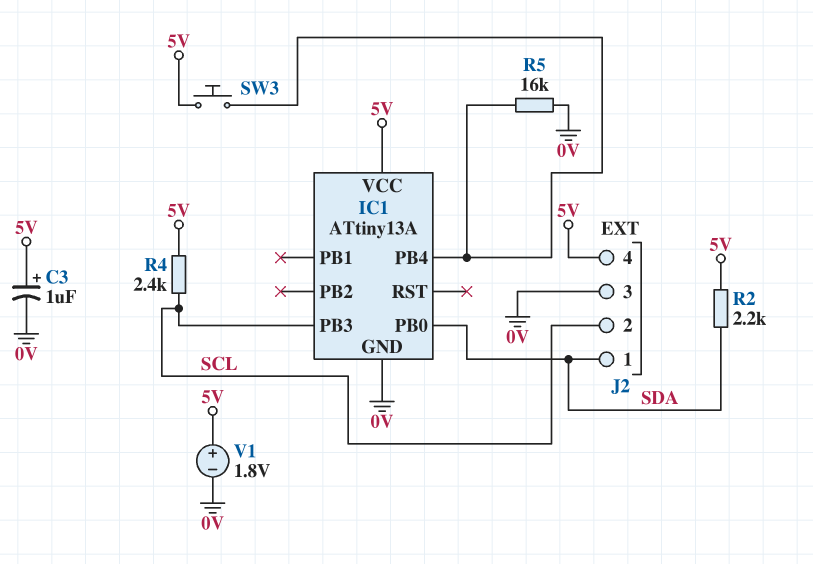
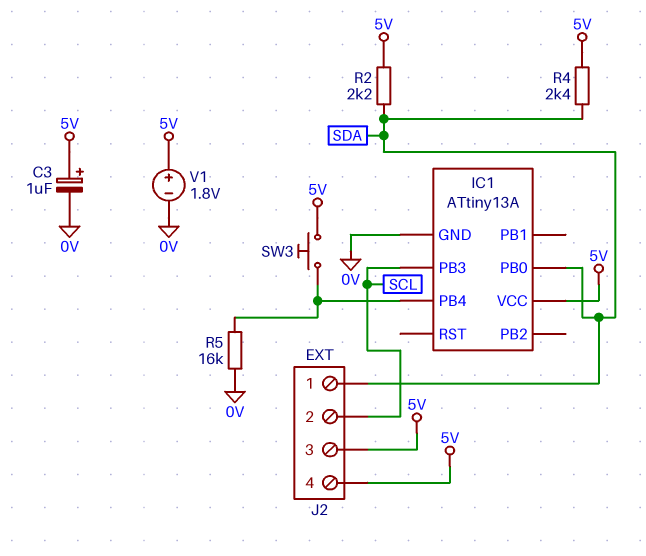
J2 pin 3: 0V -> 5V
R4: 2.4k (5V, SCL) -> 2.4k (5V, SDA)

